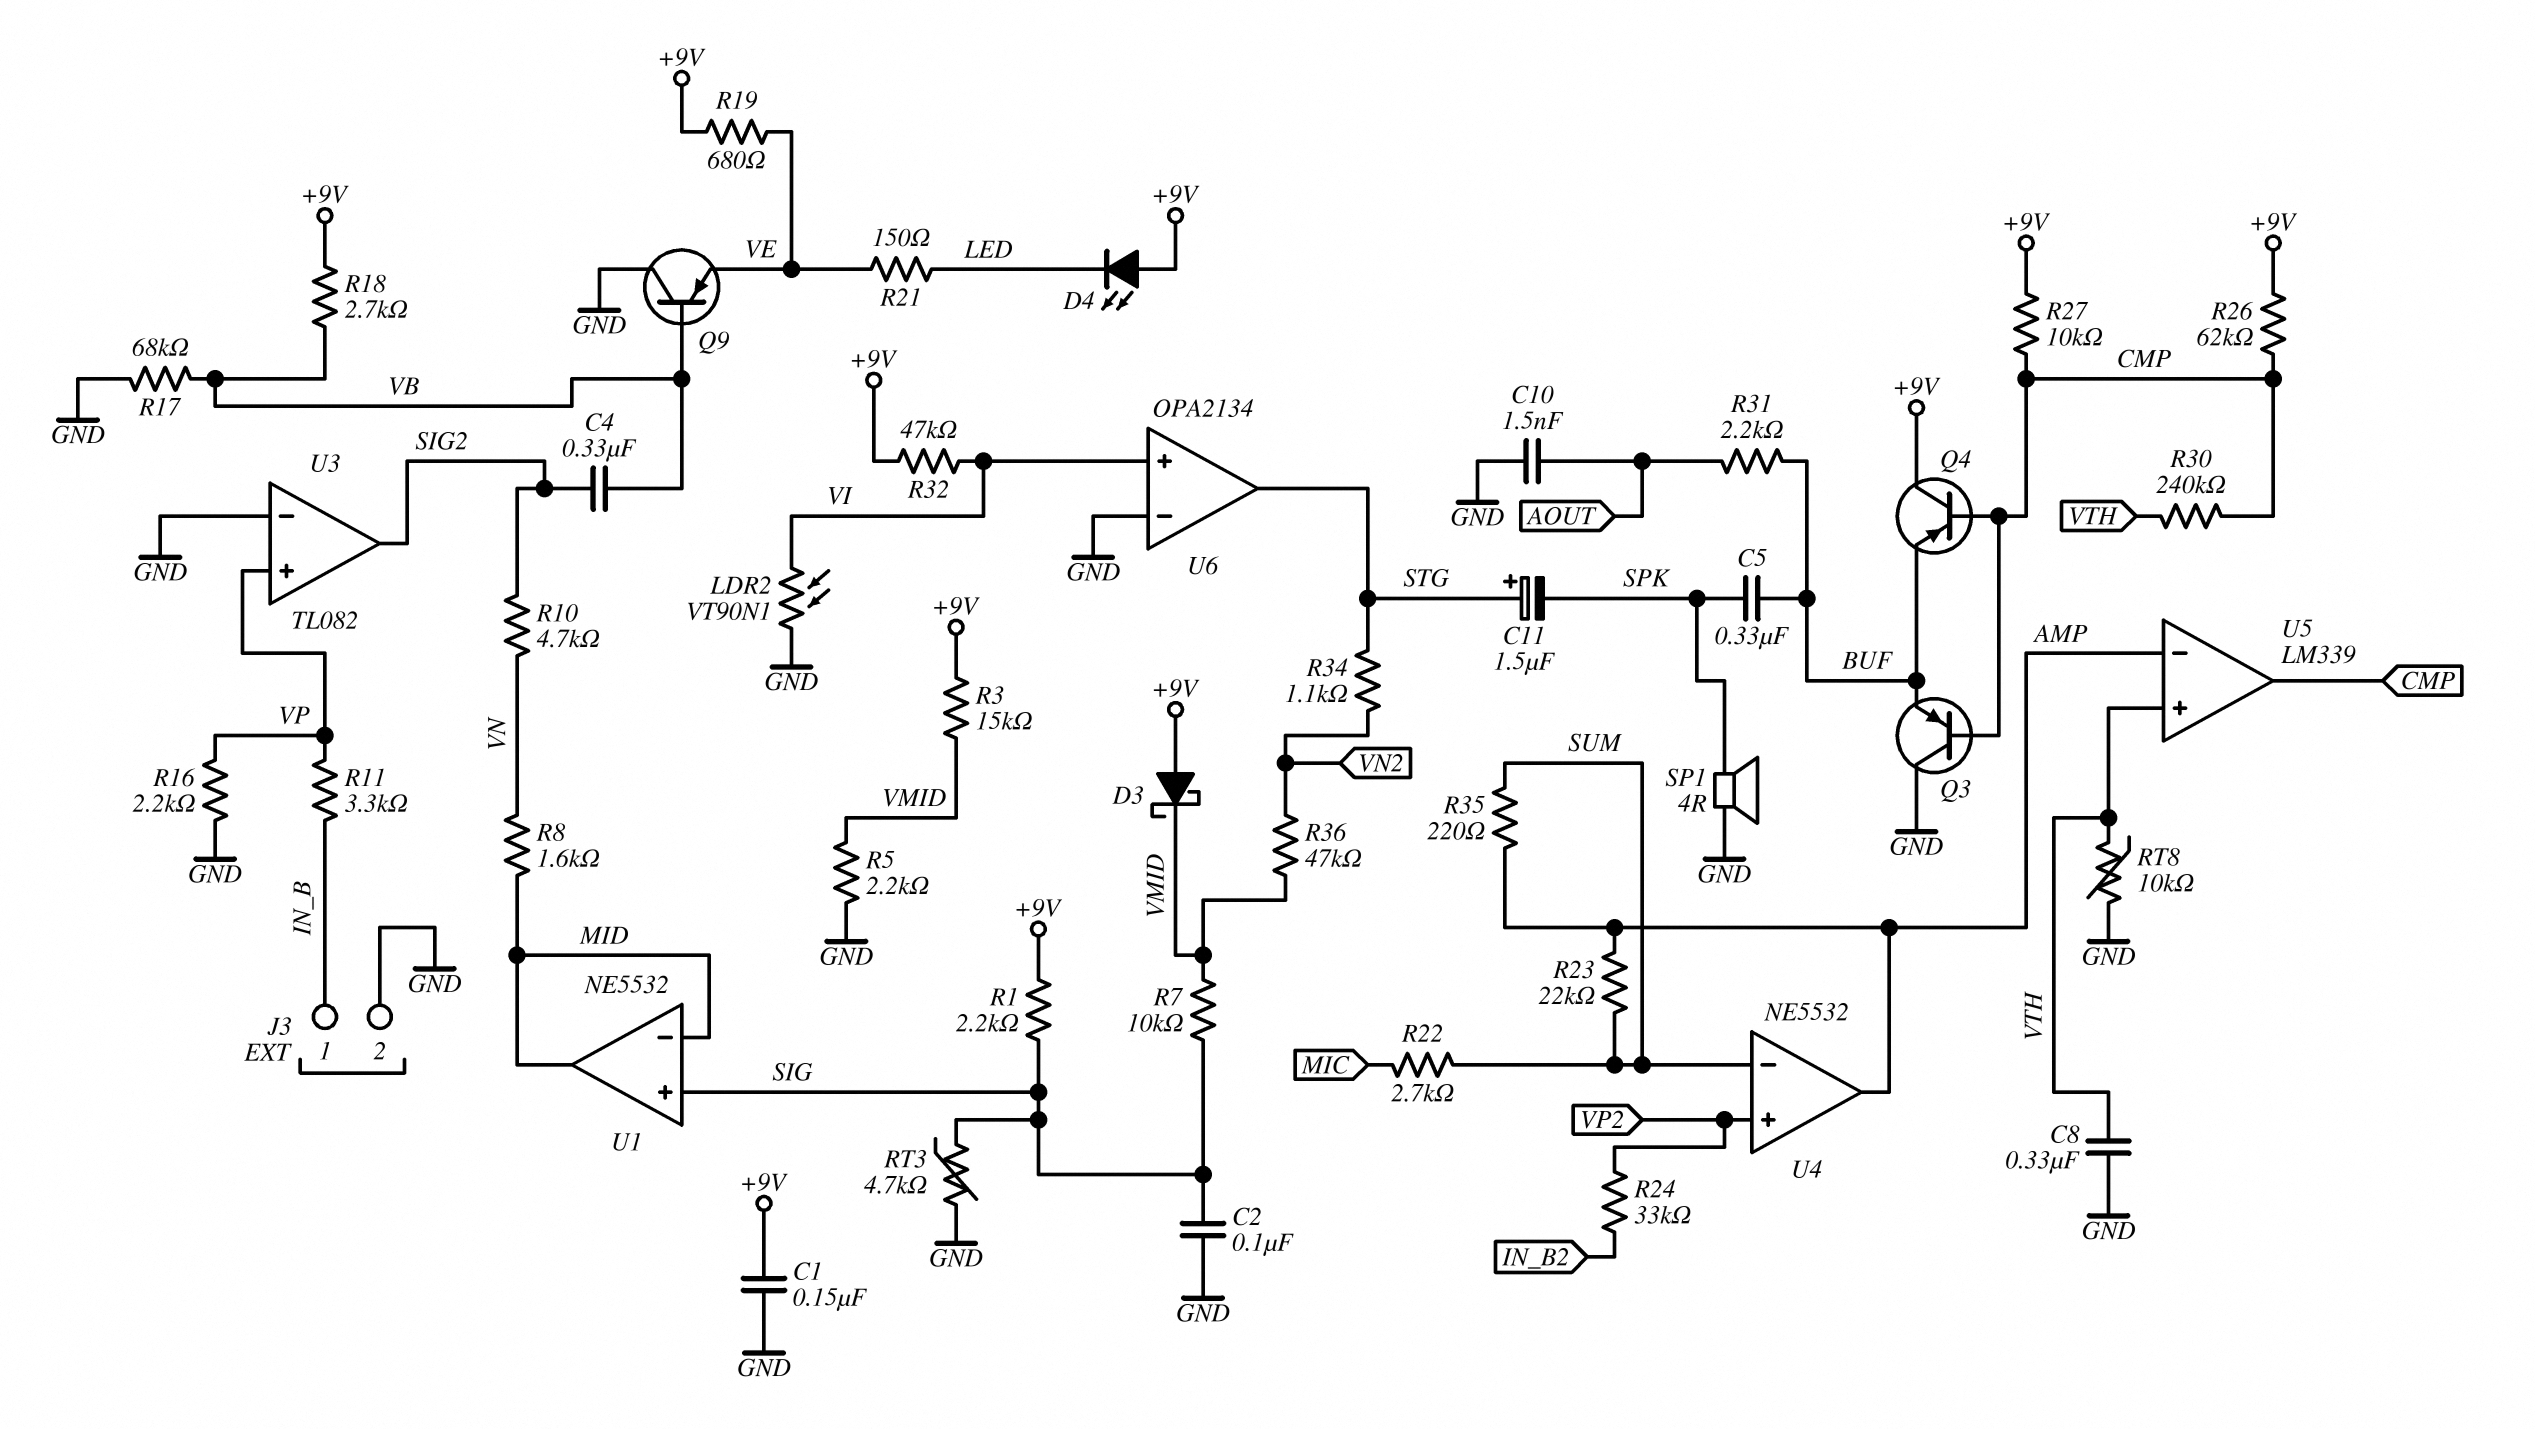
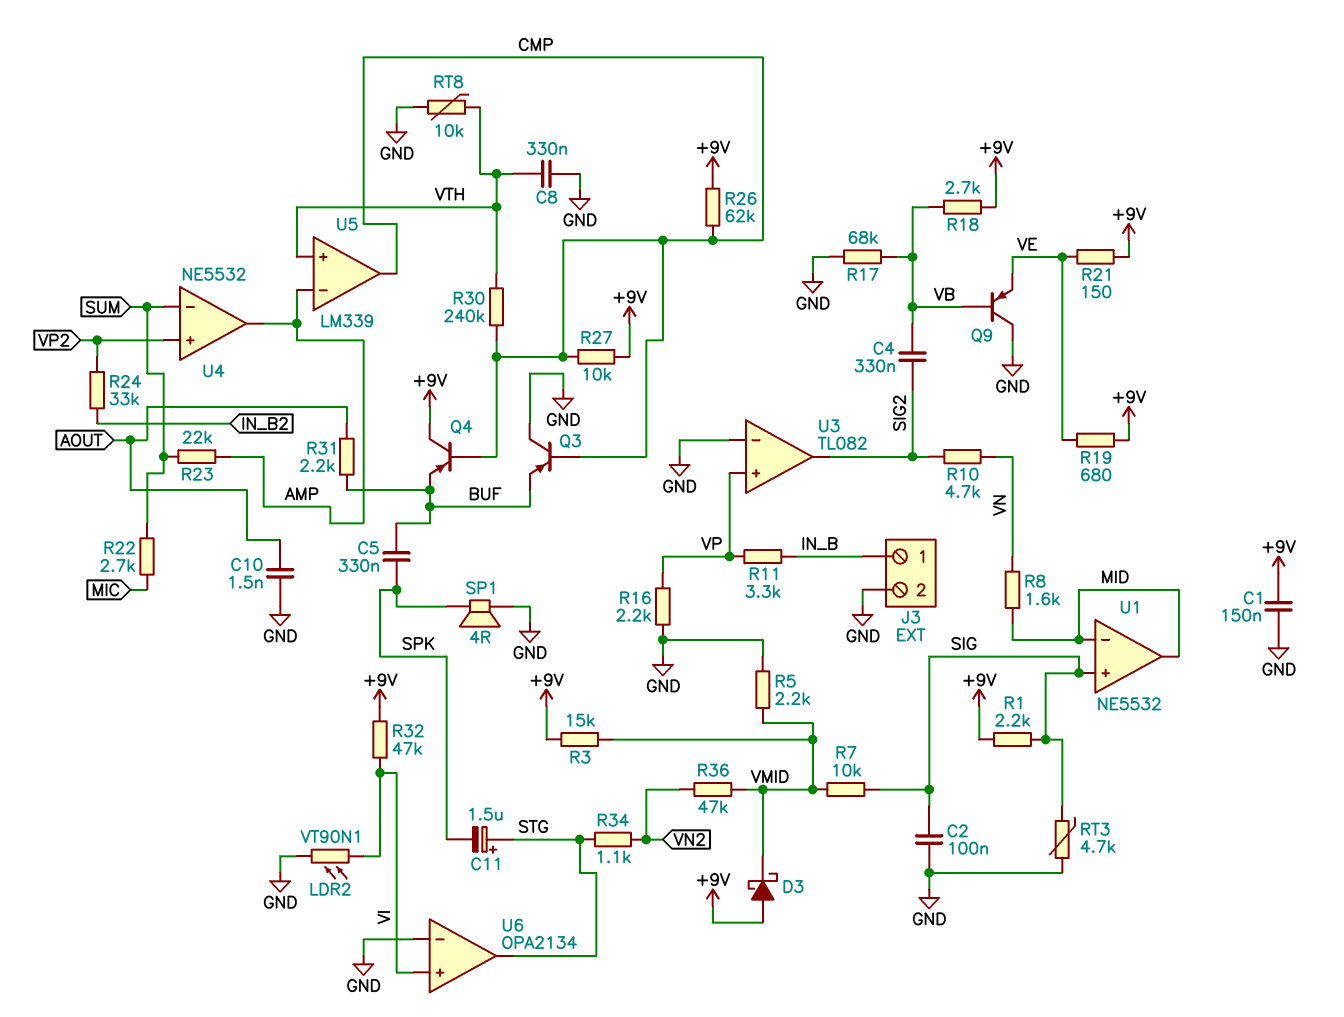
D4: LED (A +9V, K LED) -> none
R21: 150 (LED, VE) -> 150 (+9V, VE)
R35: 220 (AMP, SUM) -> none

